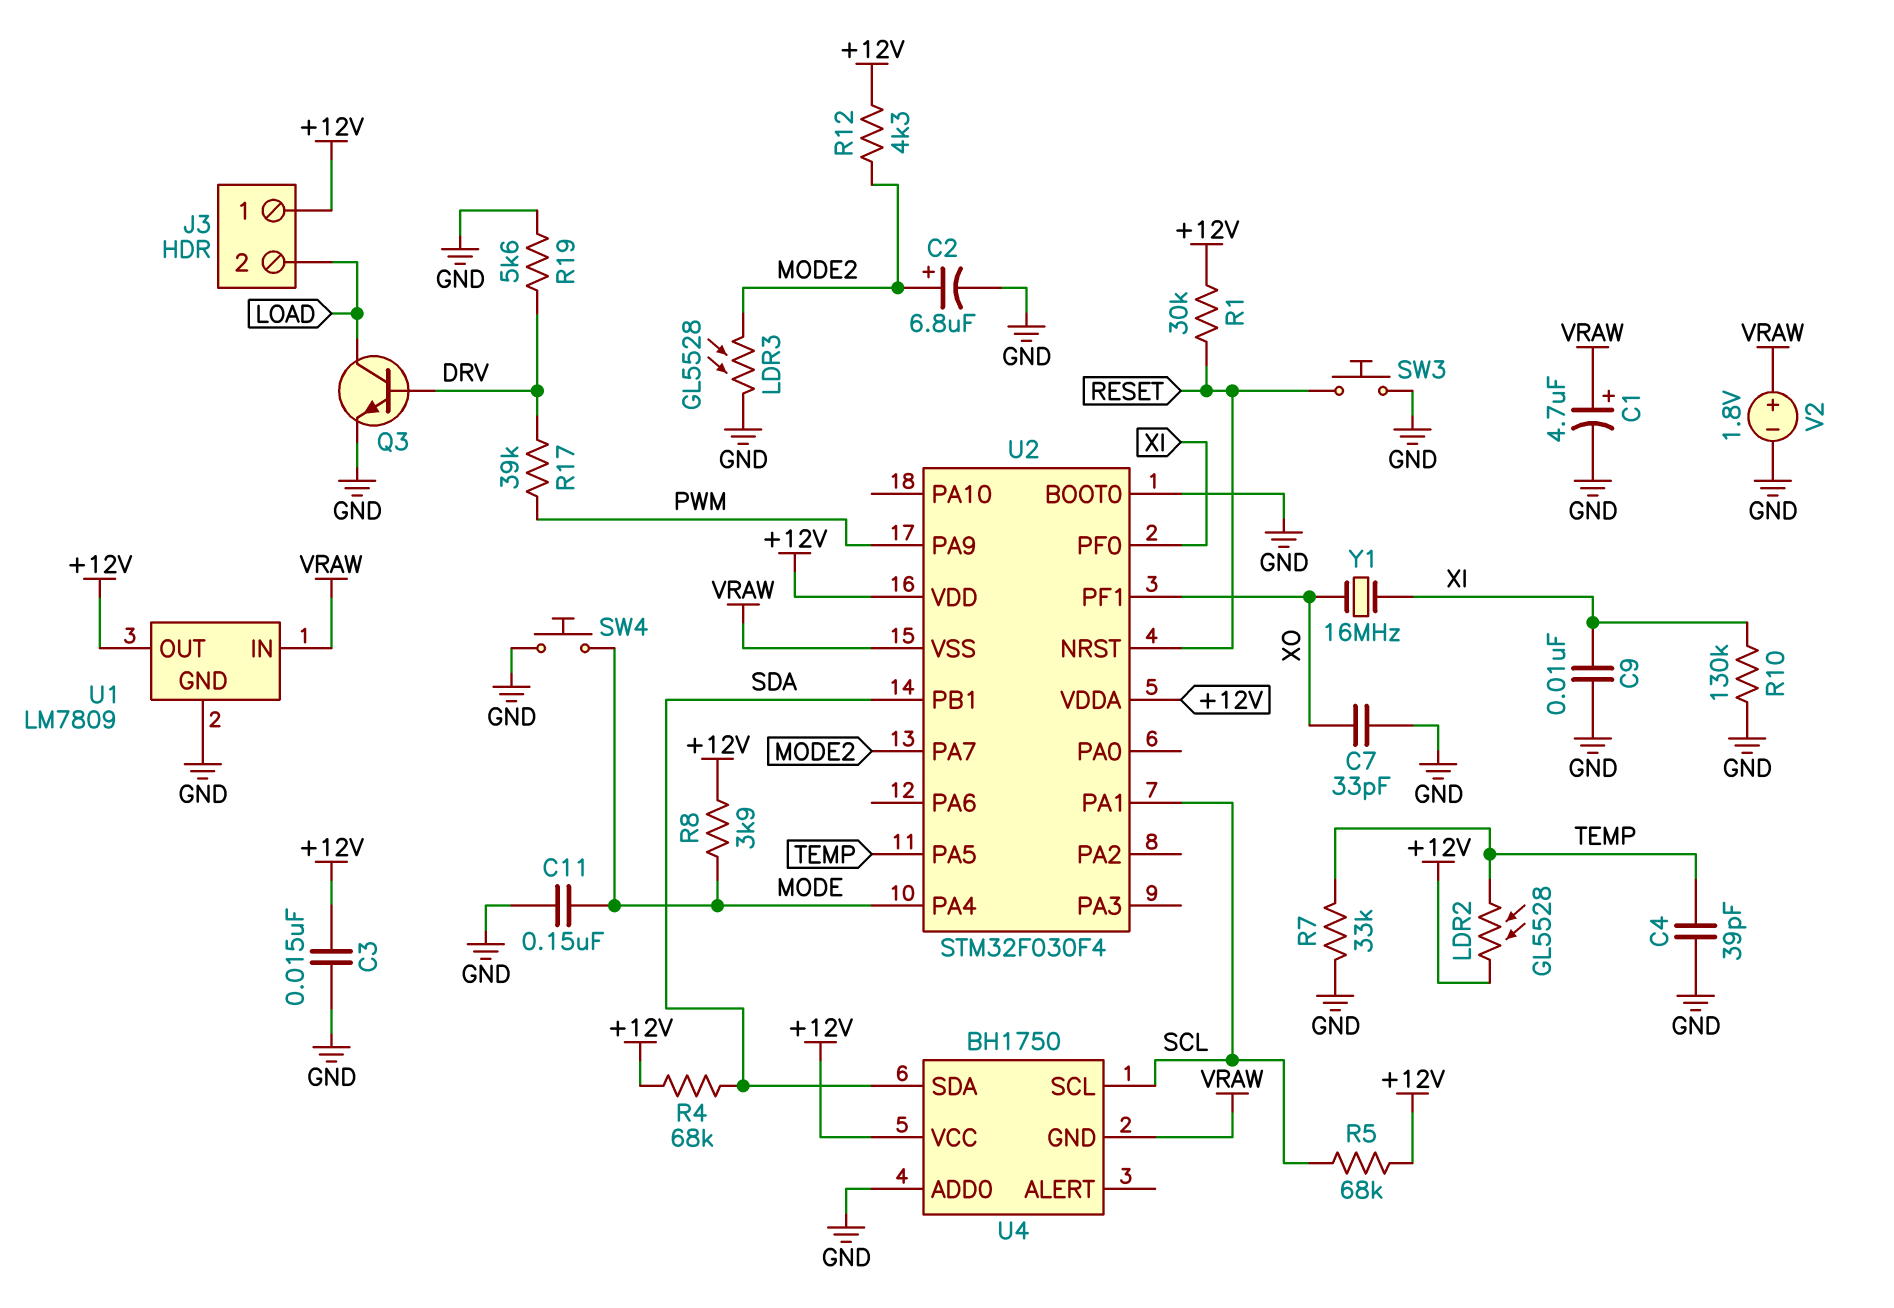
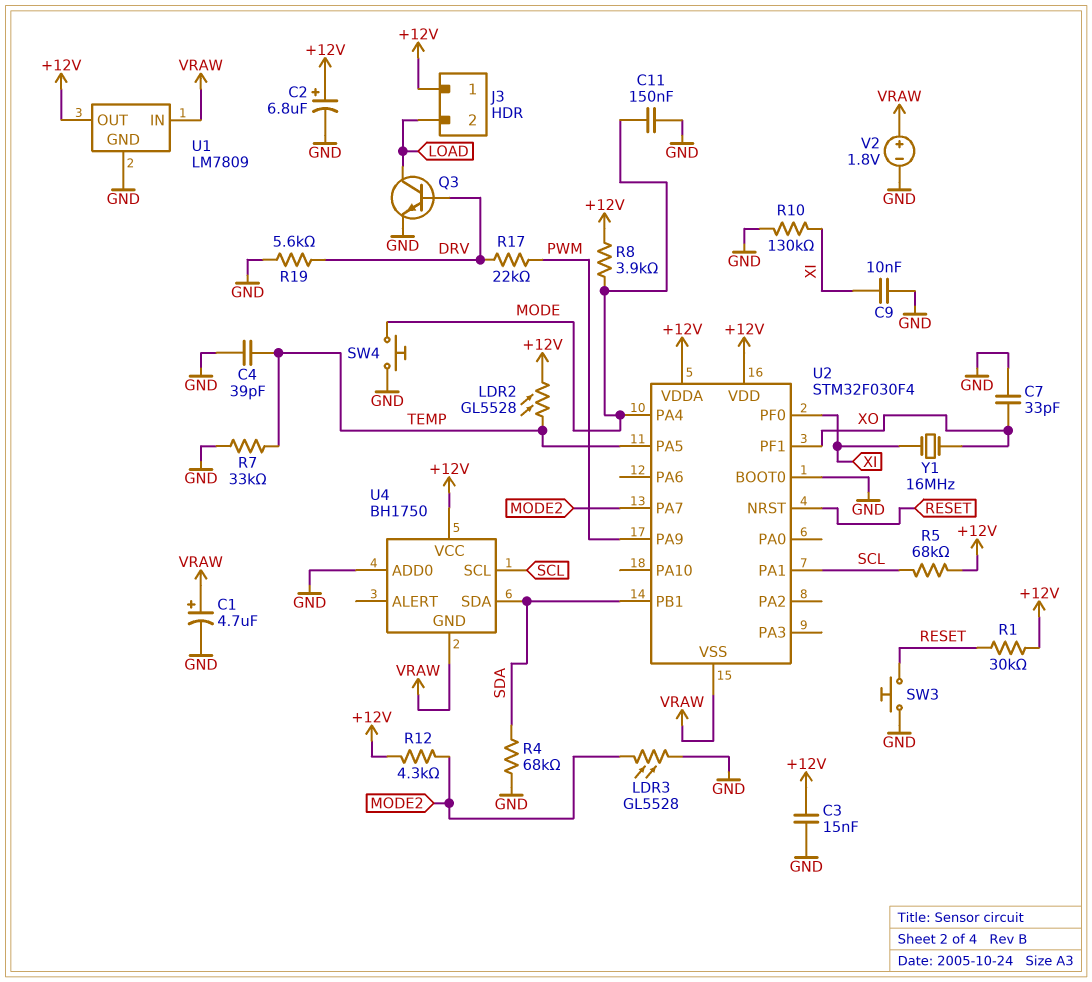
C2: 6.8uF (plus MODE2, minus GND) -> 6.8uF (plus +12V, minus GND)
R4: 68k (+12V, SDA) -> 68k (GND, SDA)
R17: 39k (DRV, PWM) -> 22k (DRV, PWM)

